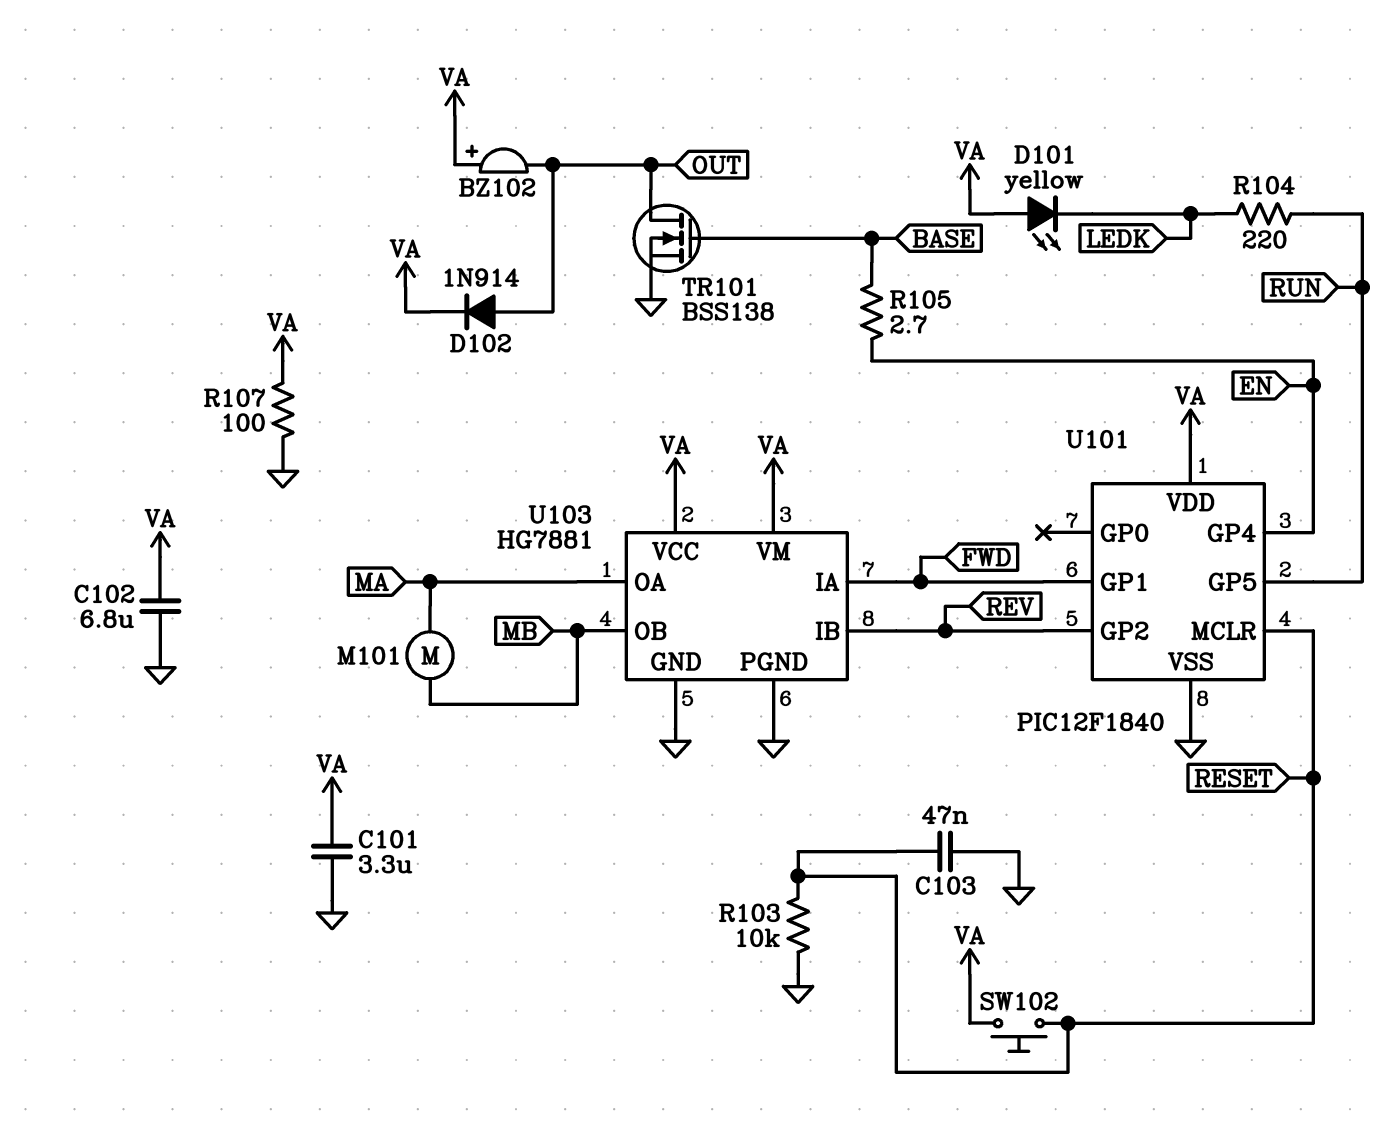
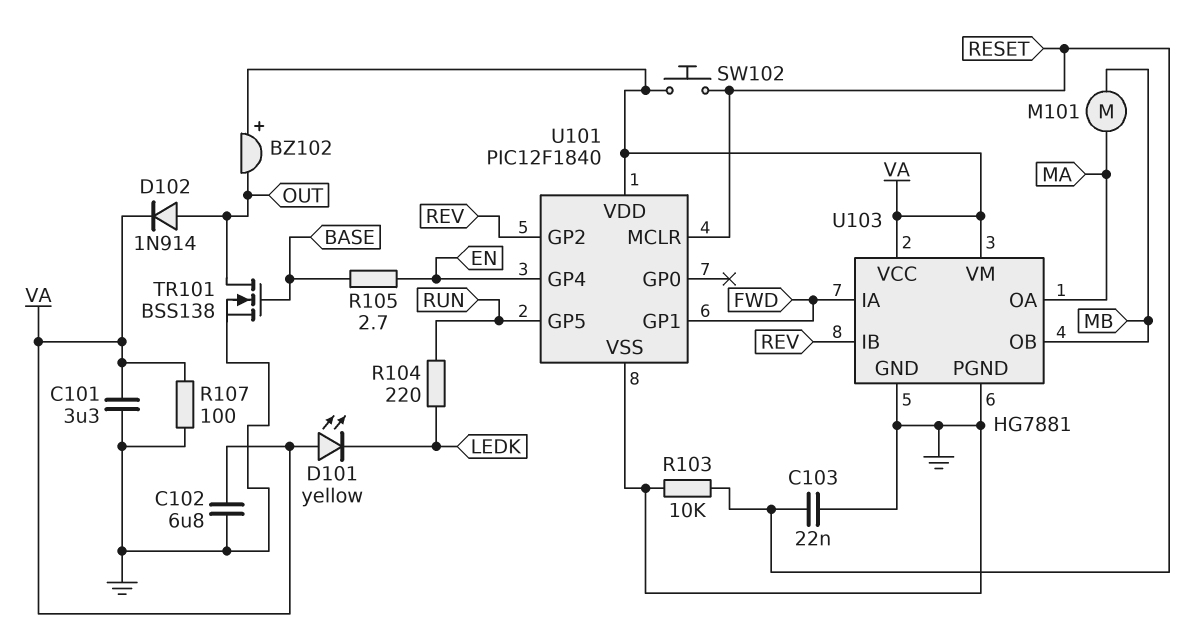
C103: 47nF (GND, RESET) -> 22nF (GND, RESET)

